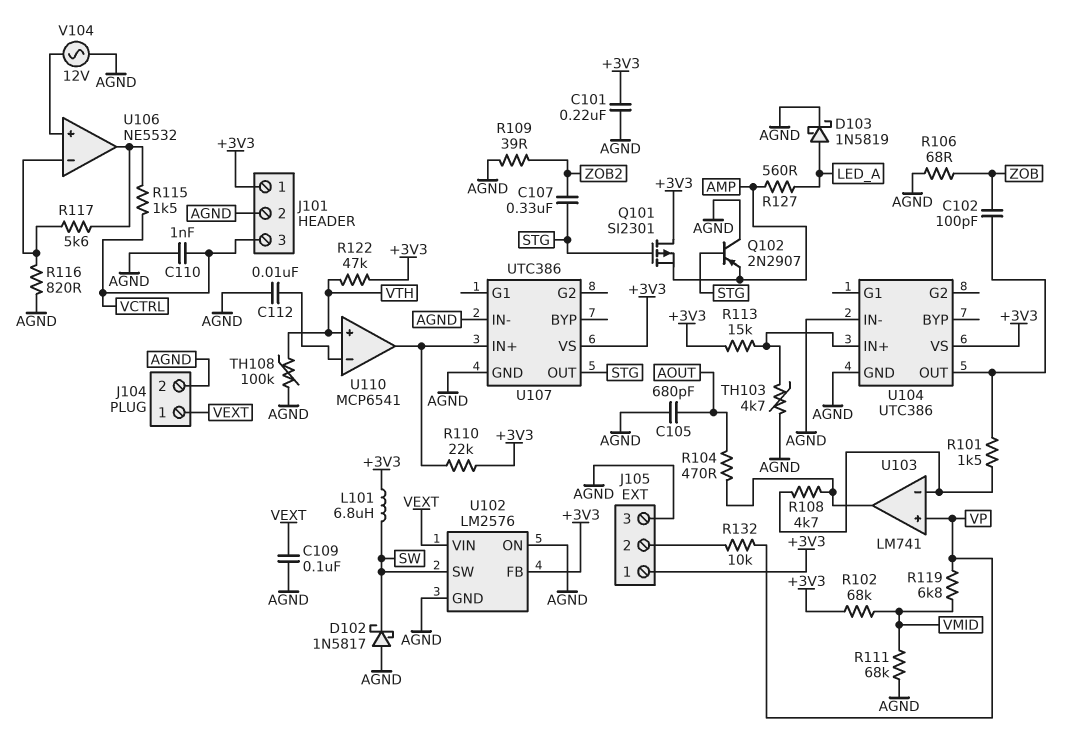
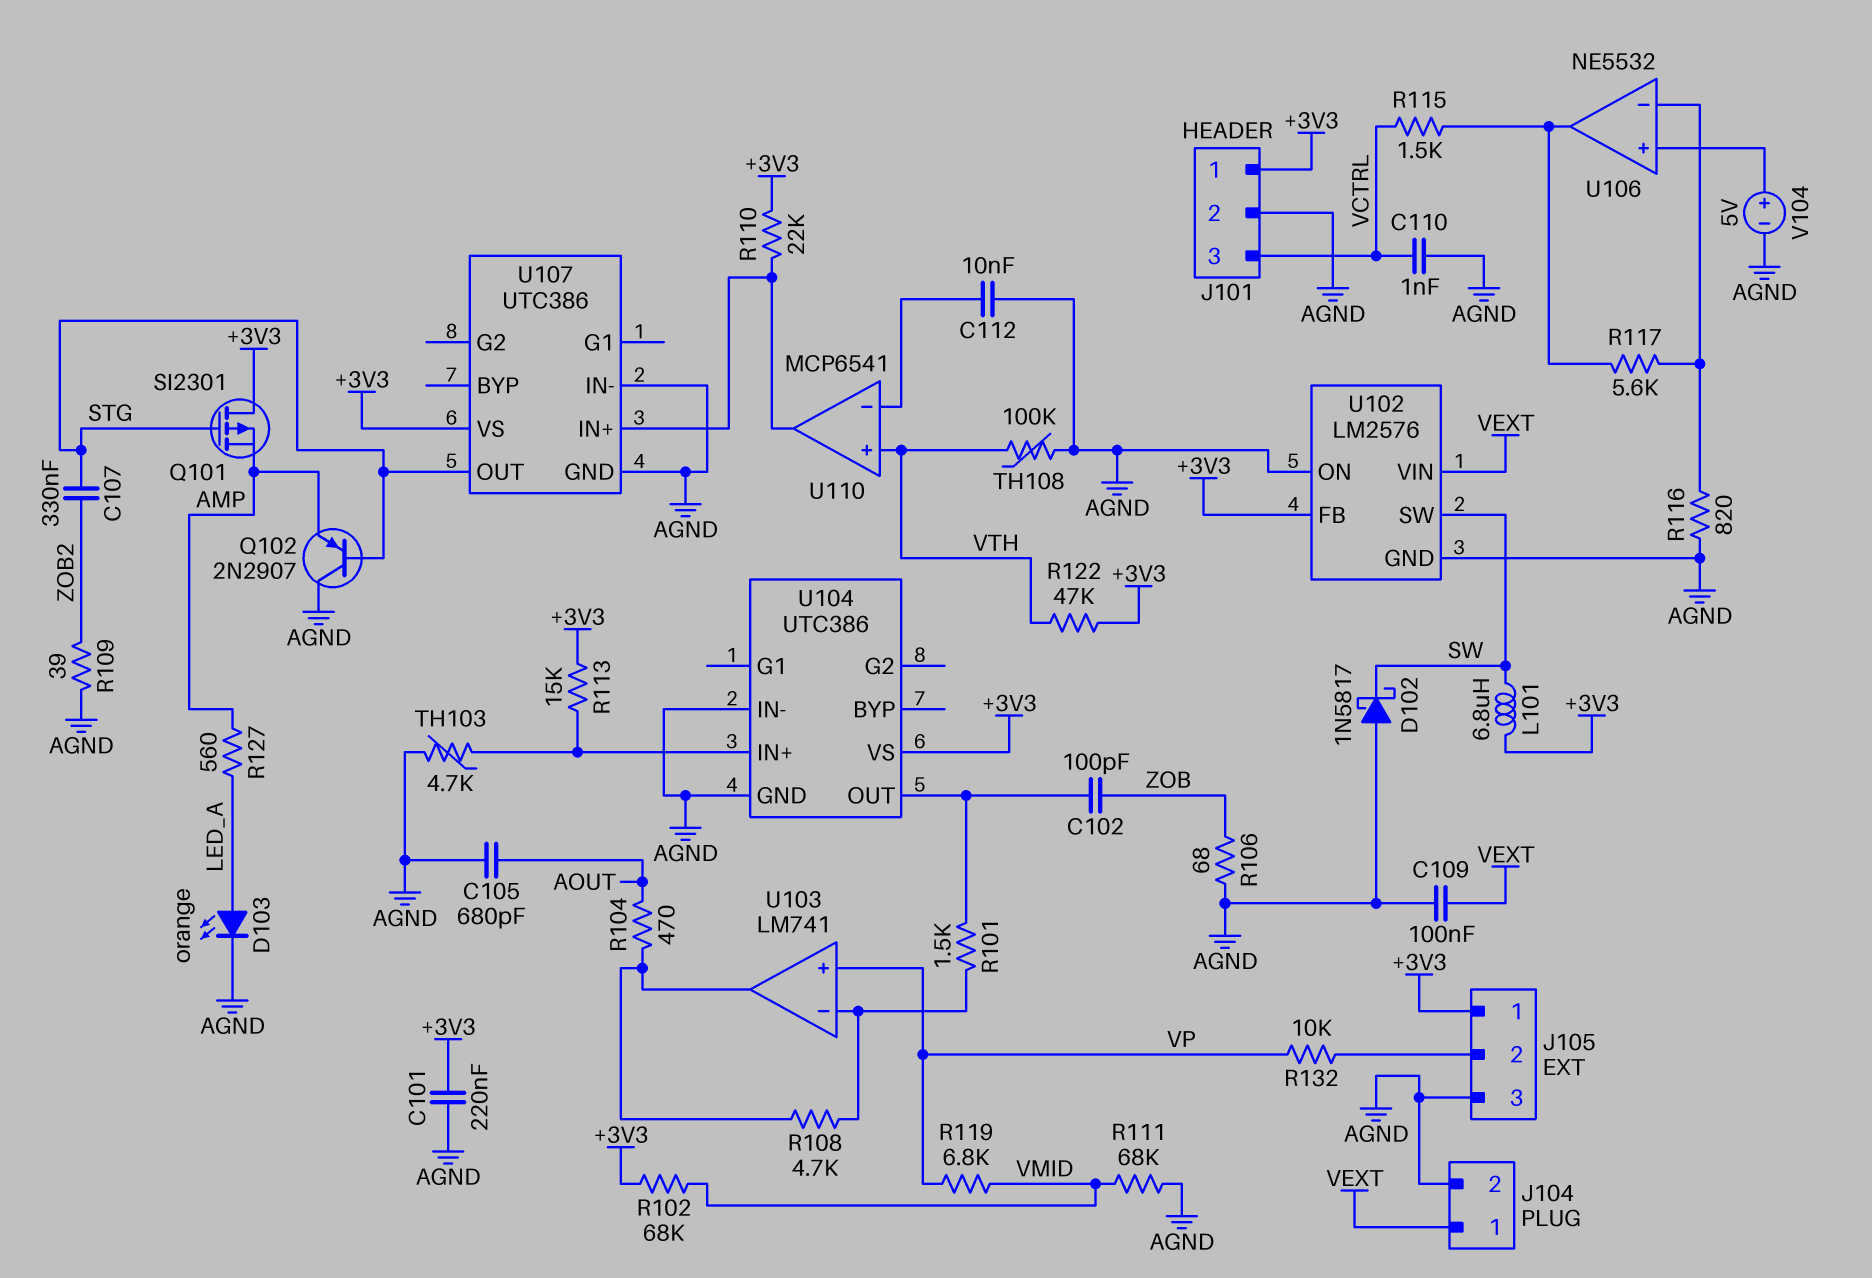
D103: schottky 1N5819 (A LED_A, K AGND) -> LED orange (A LED_A, K AGND)
V104: AC 12V (AGND, U106/in+) -> 5V (plus U106/in+, minus AGND)

